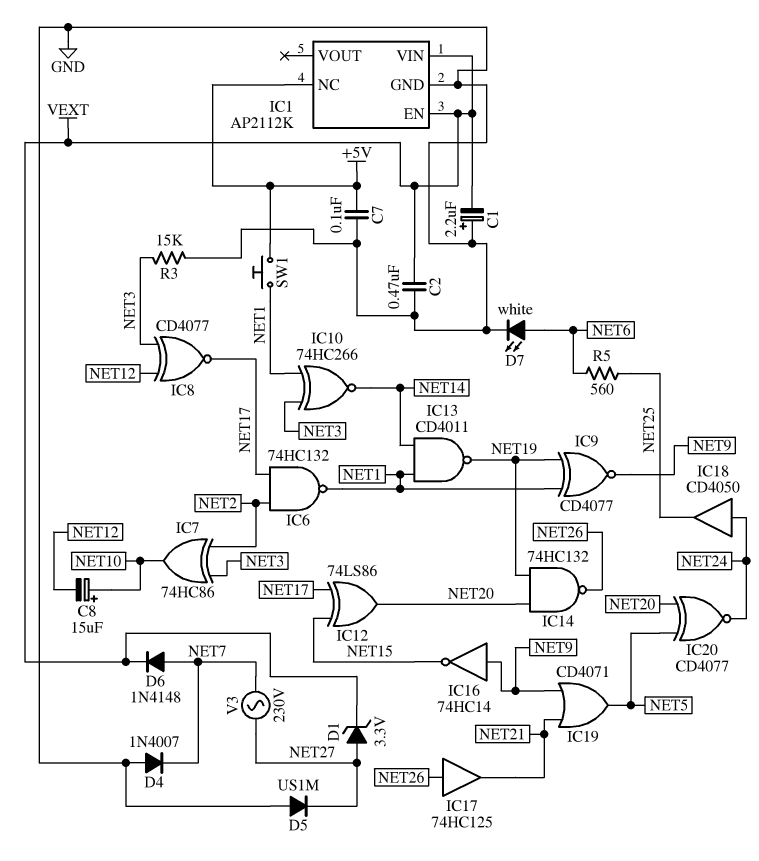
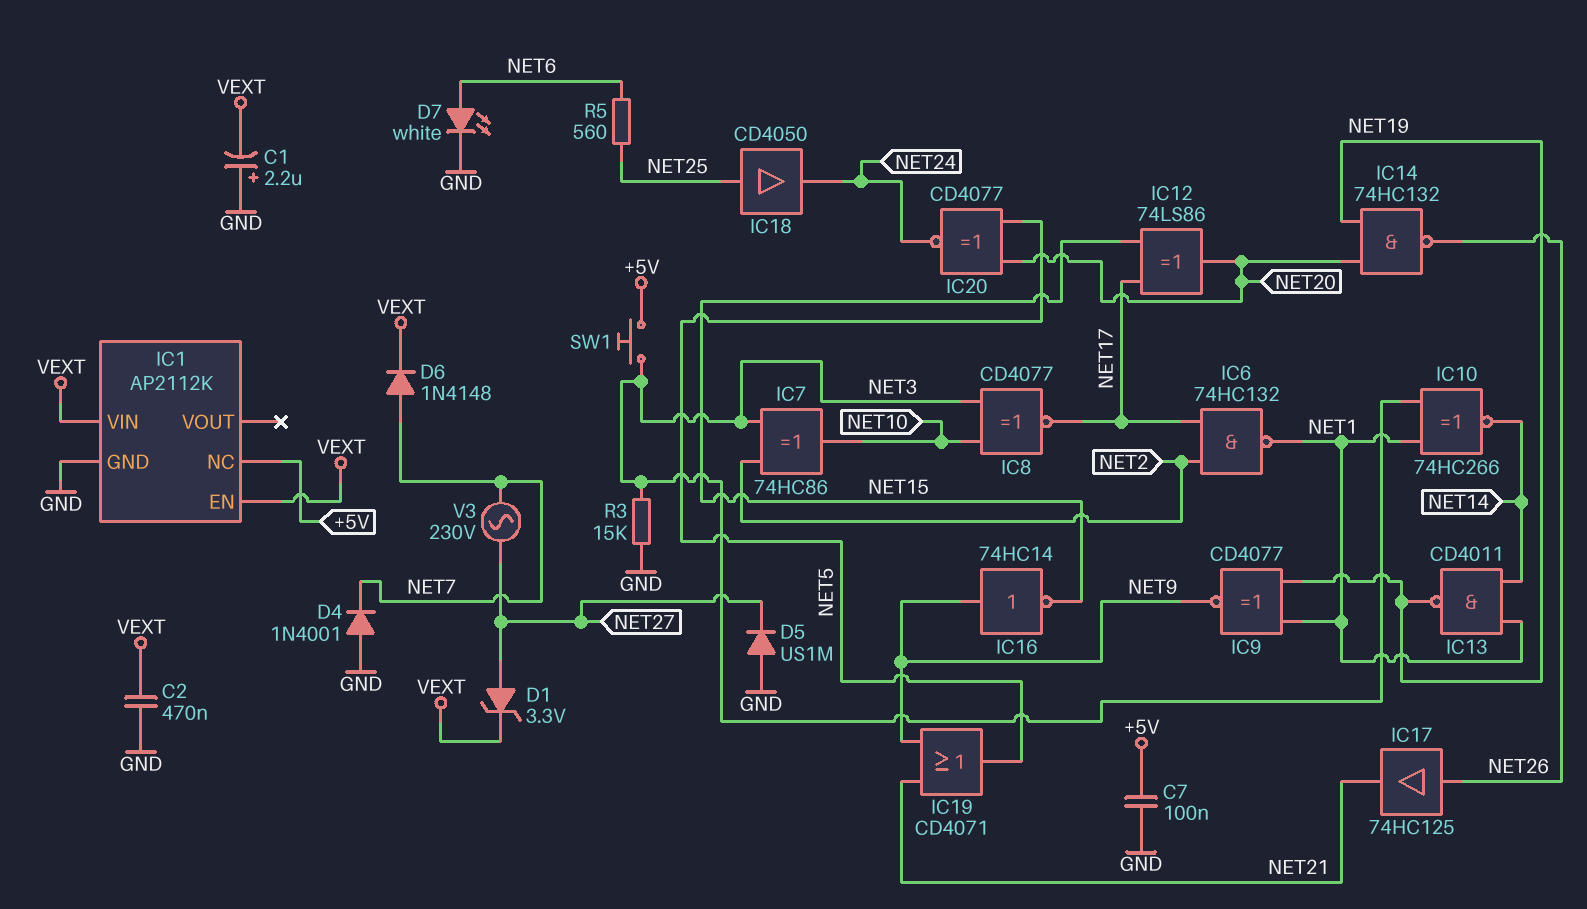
C8: 15uF (plus NET10, minus NET12) -> none
D4: diode 1N4007 (A GND, K NET7) -> diode 1N4001 (A GND, K NET7)
IC8: XNOR CD4077 (in NET3, in NET12, out NET17) -> XNOR CD4077 (in NET3, in NET10, out NET17)
IC18: buffer CD4050 (in NET24, out NET25) -> buffer CD4050 (in NET25, out NET24)
SW1: button (+5V, NET1) -> button (+5V, NET3)

